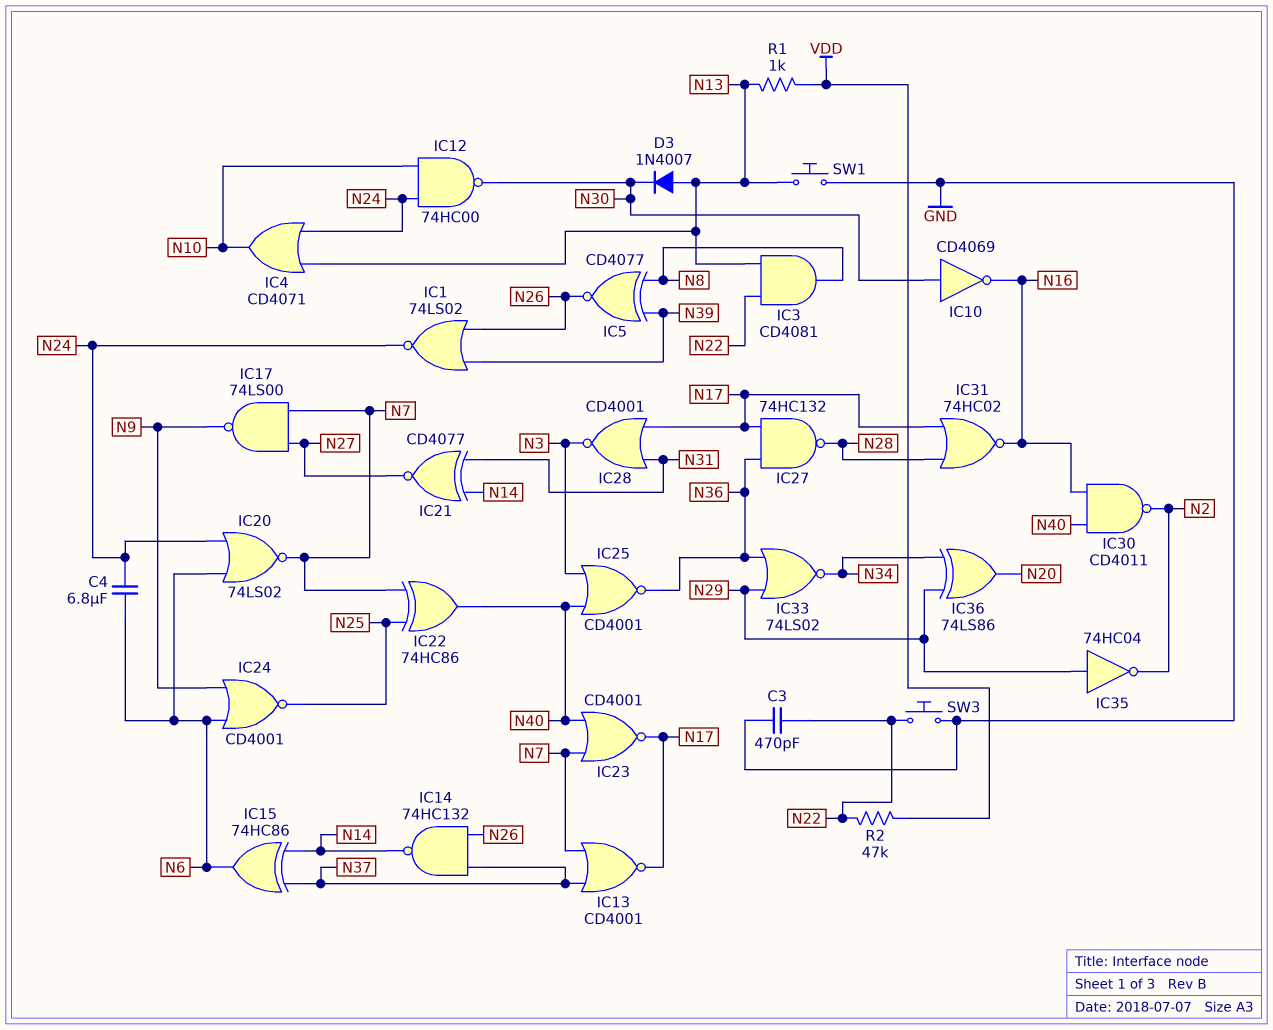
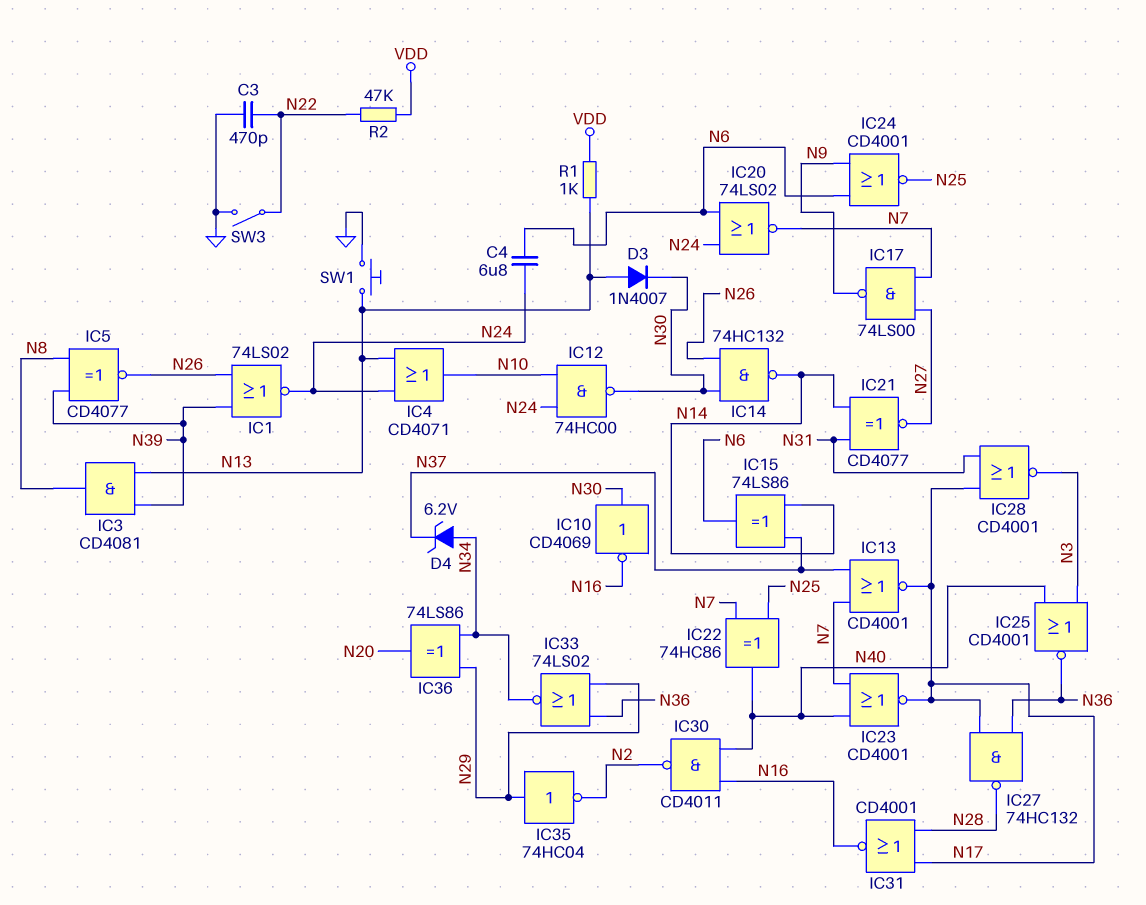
D4: none -> zener 6.2V (A N34, K N37)
IC3: AND CD4081 (in N13, in N22, out N8) -> AND CD4081 (in N13, in N39, out N8)
IC14: NAND 74HC132 (in N26, in N37, out N14) -> NAND 74HC132 (in N26, in N30, out N14)
IC15: XOR 74HC86 (in N14, in N37, out N6) -> XOR 74LS86 (in N14, in N37, out N6)
IC31: NOR 74HC02 (in N17, in N28, out N16) -> NOR CD4001 (in N17, in N28, out N16)
SW3: button (GND, N22) -> switch (GND, N22)

